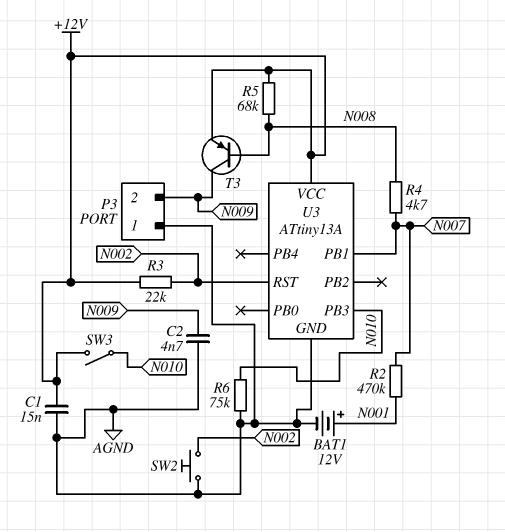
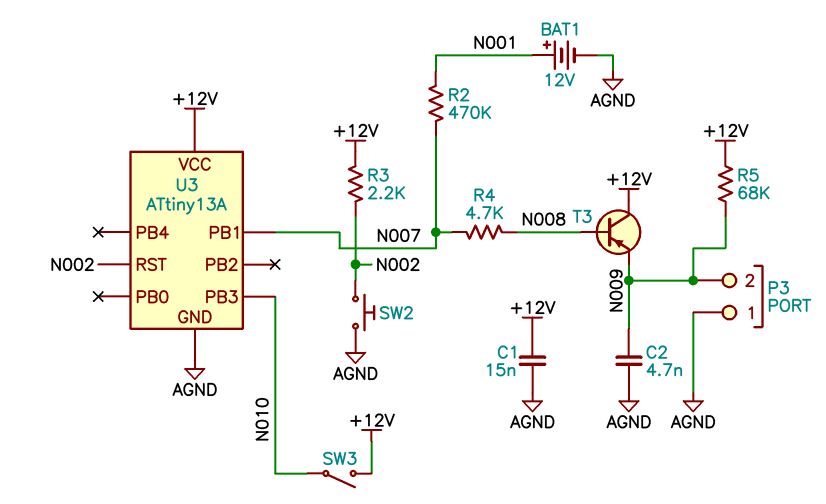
R3: 22k (+12V, N002) -> 2.2k (+12V, N002)
R5: 68k (+12V, N008) -> 68k (+12V, N009)
R6: 75k (AGND, N010) -> none
T3: PNP (B N008, C N009, E +12V) -> PNP (B N008, C +12V, E N009)

